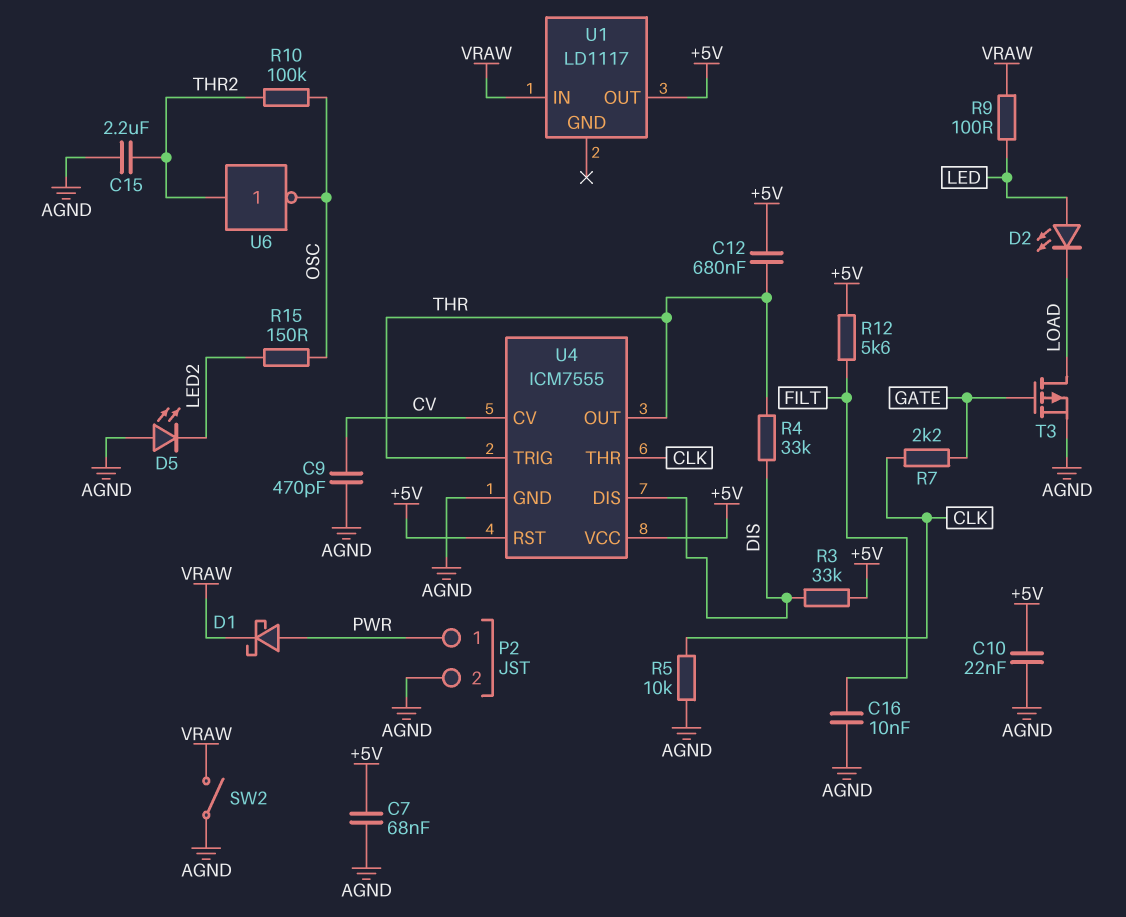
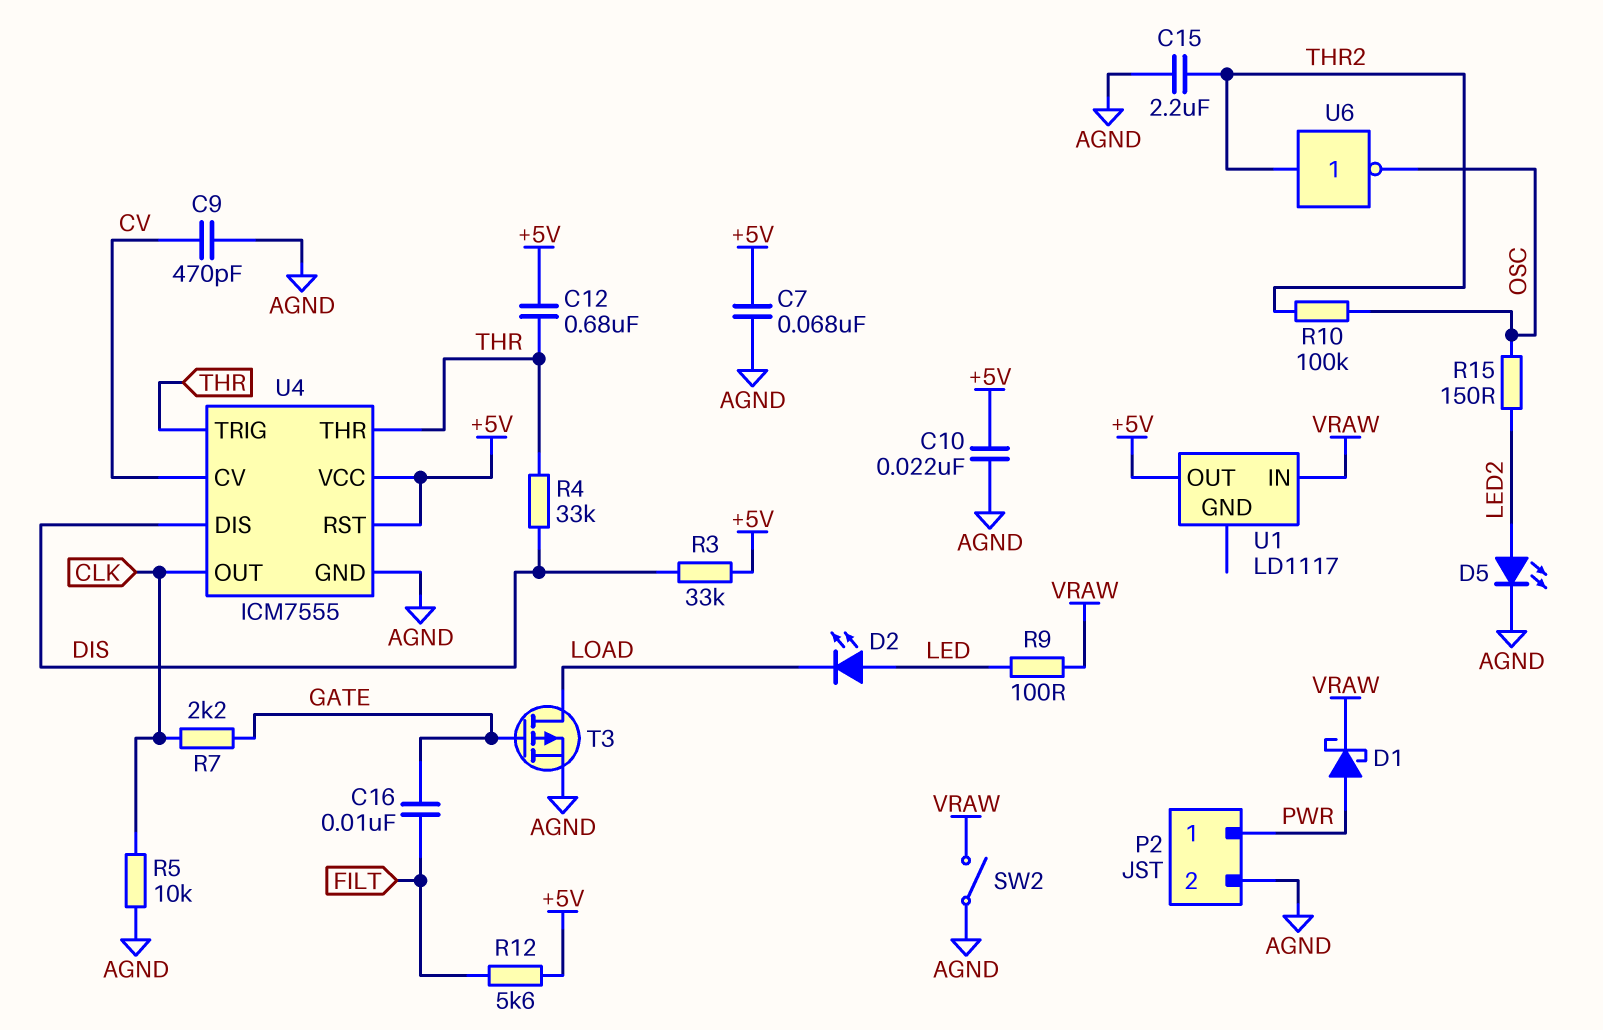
C16: 10nF (AGND, FILT) -> 10nF (FILT, GATE)
D5: LED (A AGND, K LED2) -> LED (A LED2, K AGND)
U4 pin OUT: THR -> CLK
U4 pin THR: CLK -> THR

